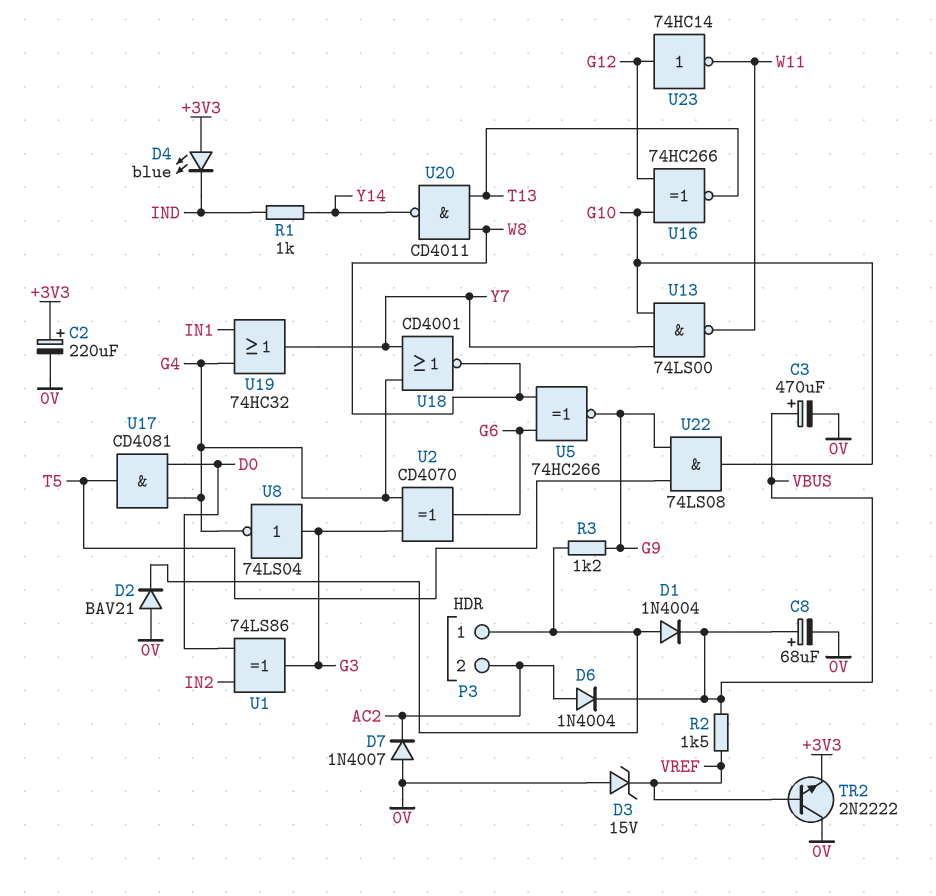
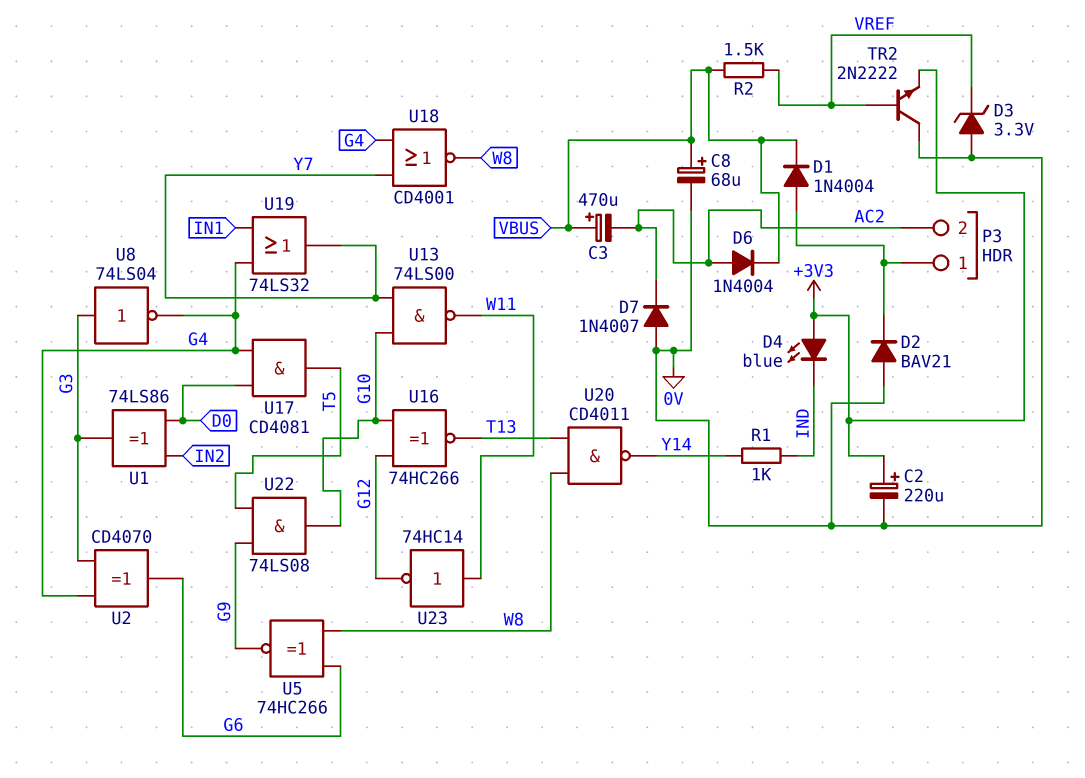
C3: 470uF (plus VBUS, minus 0V) -> 470uF (plus VBUS, minus AC2)
D3: zener 15V (A 0V, K VREF) -> zener 3.3V (A 0V, K VREF)
R3: 1.2k (G9, P3/1) -> none
U19: OR 74HC32 (in G4, in IN1, out Y7) -> OR 74LS32 (in G4, in IN1, out Y7)
U23: NOT 74HC14 (in G12, out W11) -> NOT 74HC14 (in W11, out G12)

